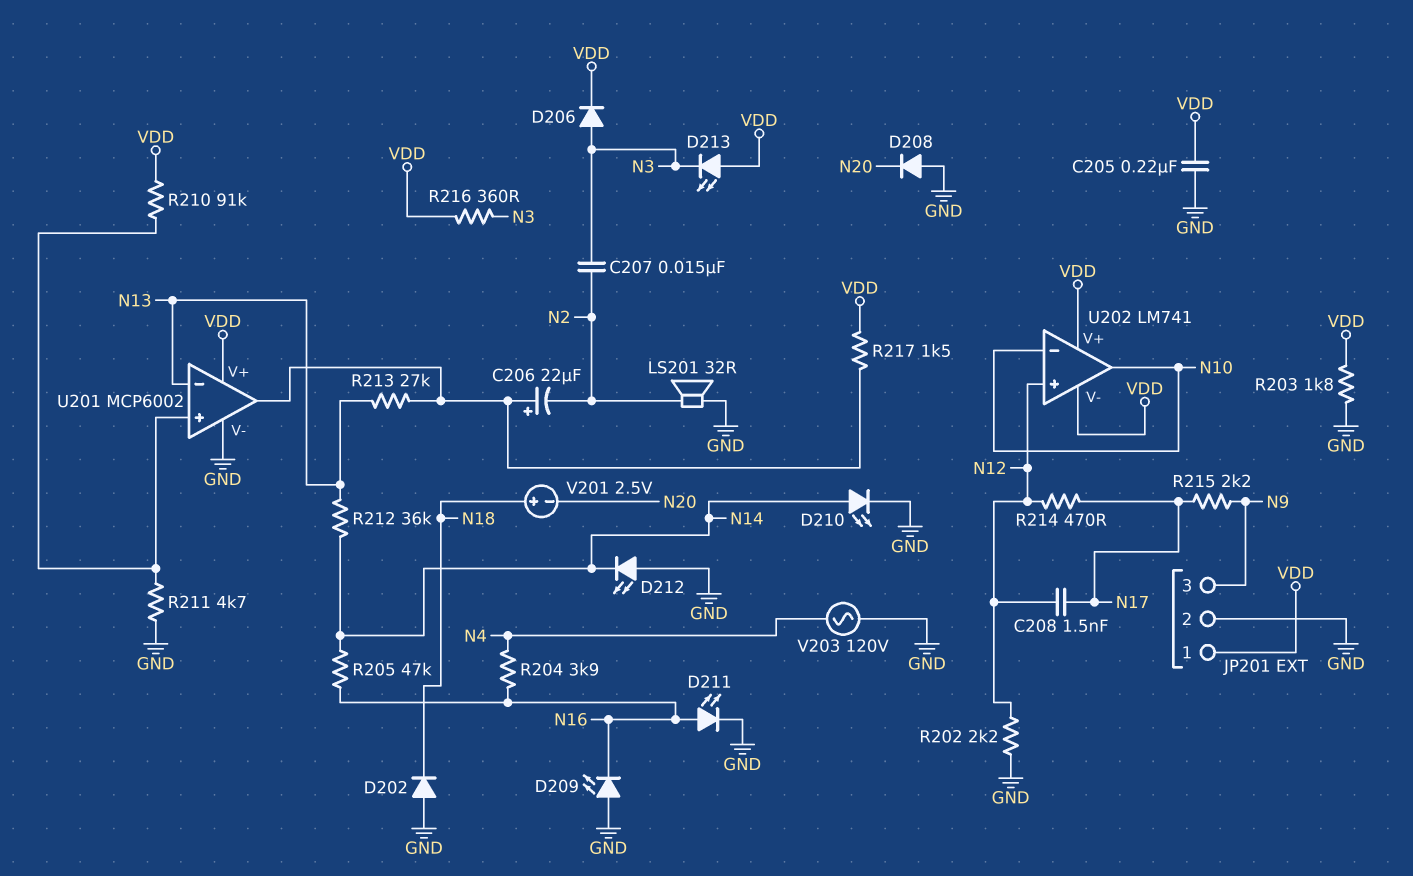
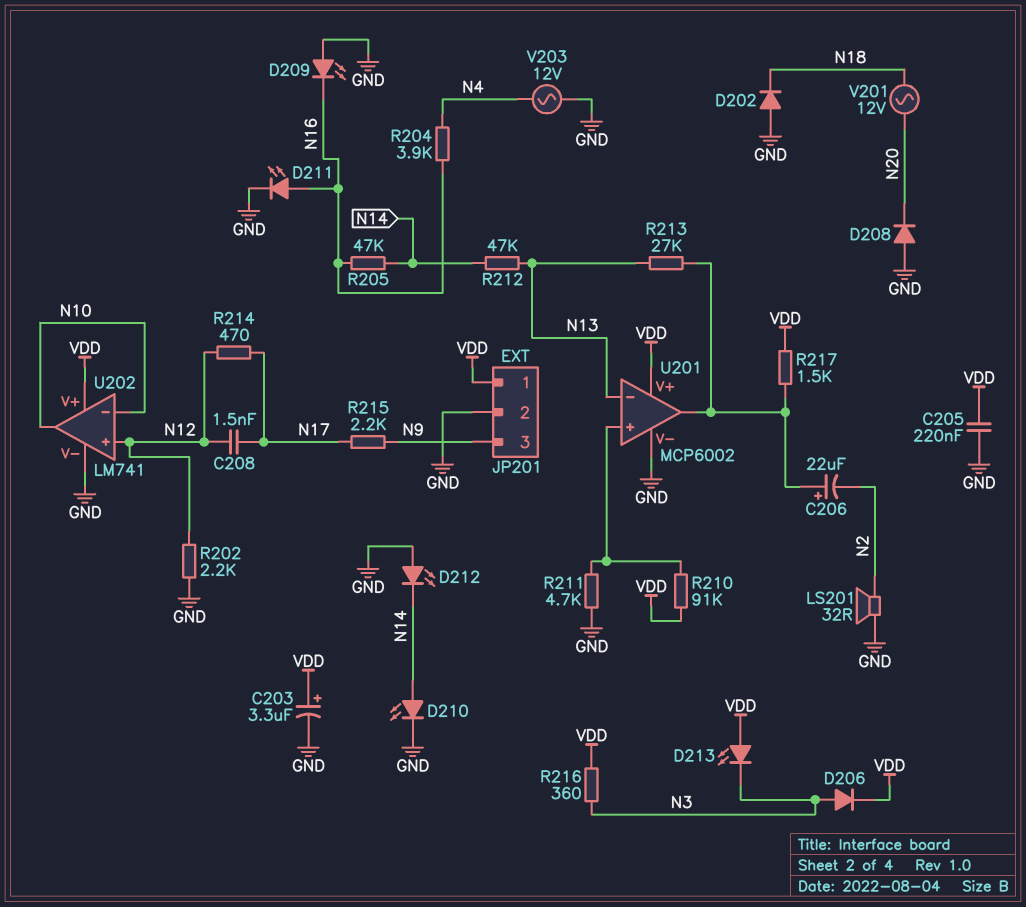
C203: none -> 3.3uF (plus VDD, minus GND)
C207: 15nF (N2, N3) -> none
R203: 1.8k (GND, VDD) -> none
R212: 36k (N13, N14) -> 47k (N13, N14)
U202 pin V-: VDD -> GND
V201: 2.5V (plus N18, minus N20) -> AC 12V (N18, N20)
V203: AC 120V (GND, N4) -> AC 12V (GND, N4)

